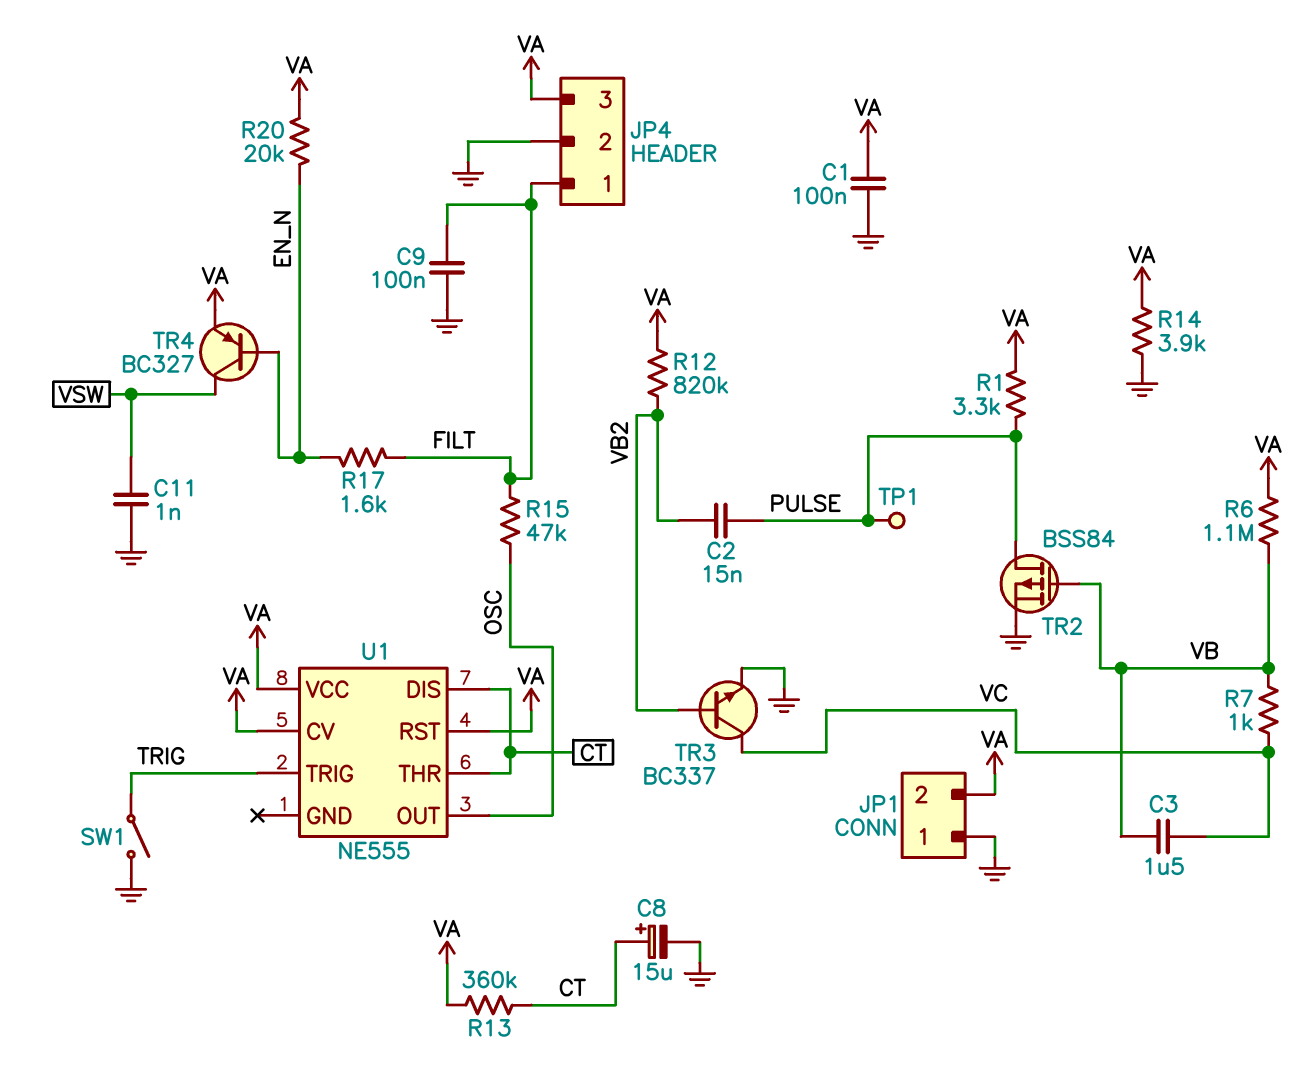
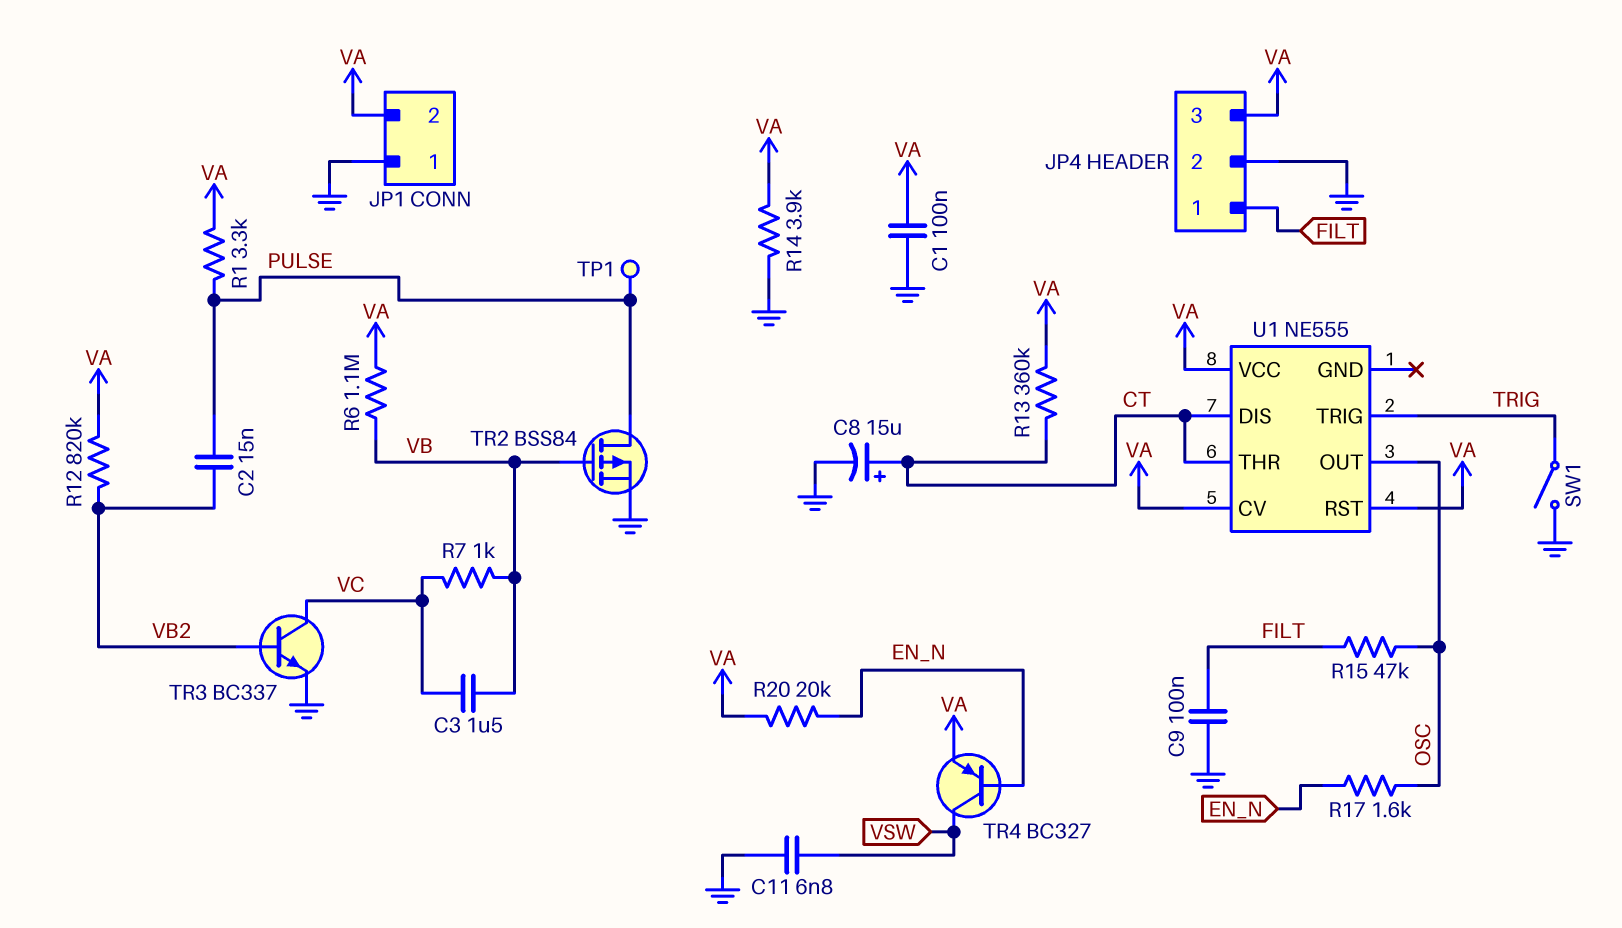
C11: 1nF (GND, VSW) -> 6.8nF (GND, VSW)
R17: 1.6k (EN_N, FILT) -> 1.6k (EN_N, OSC)

